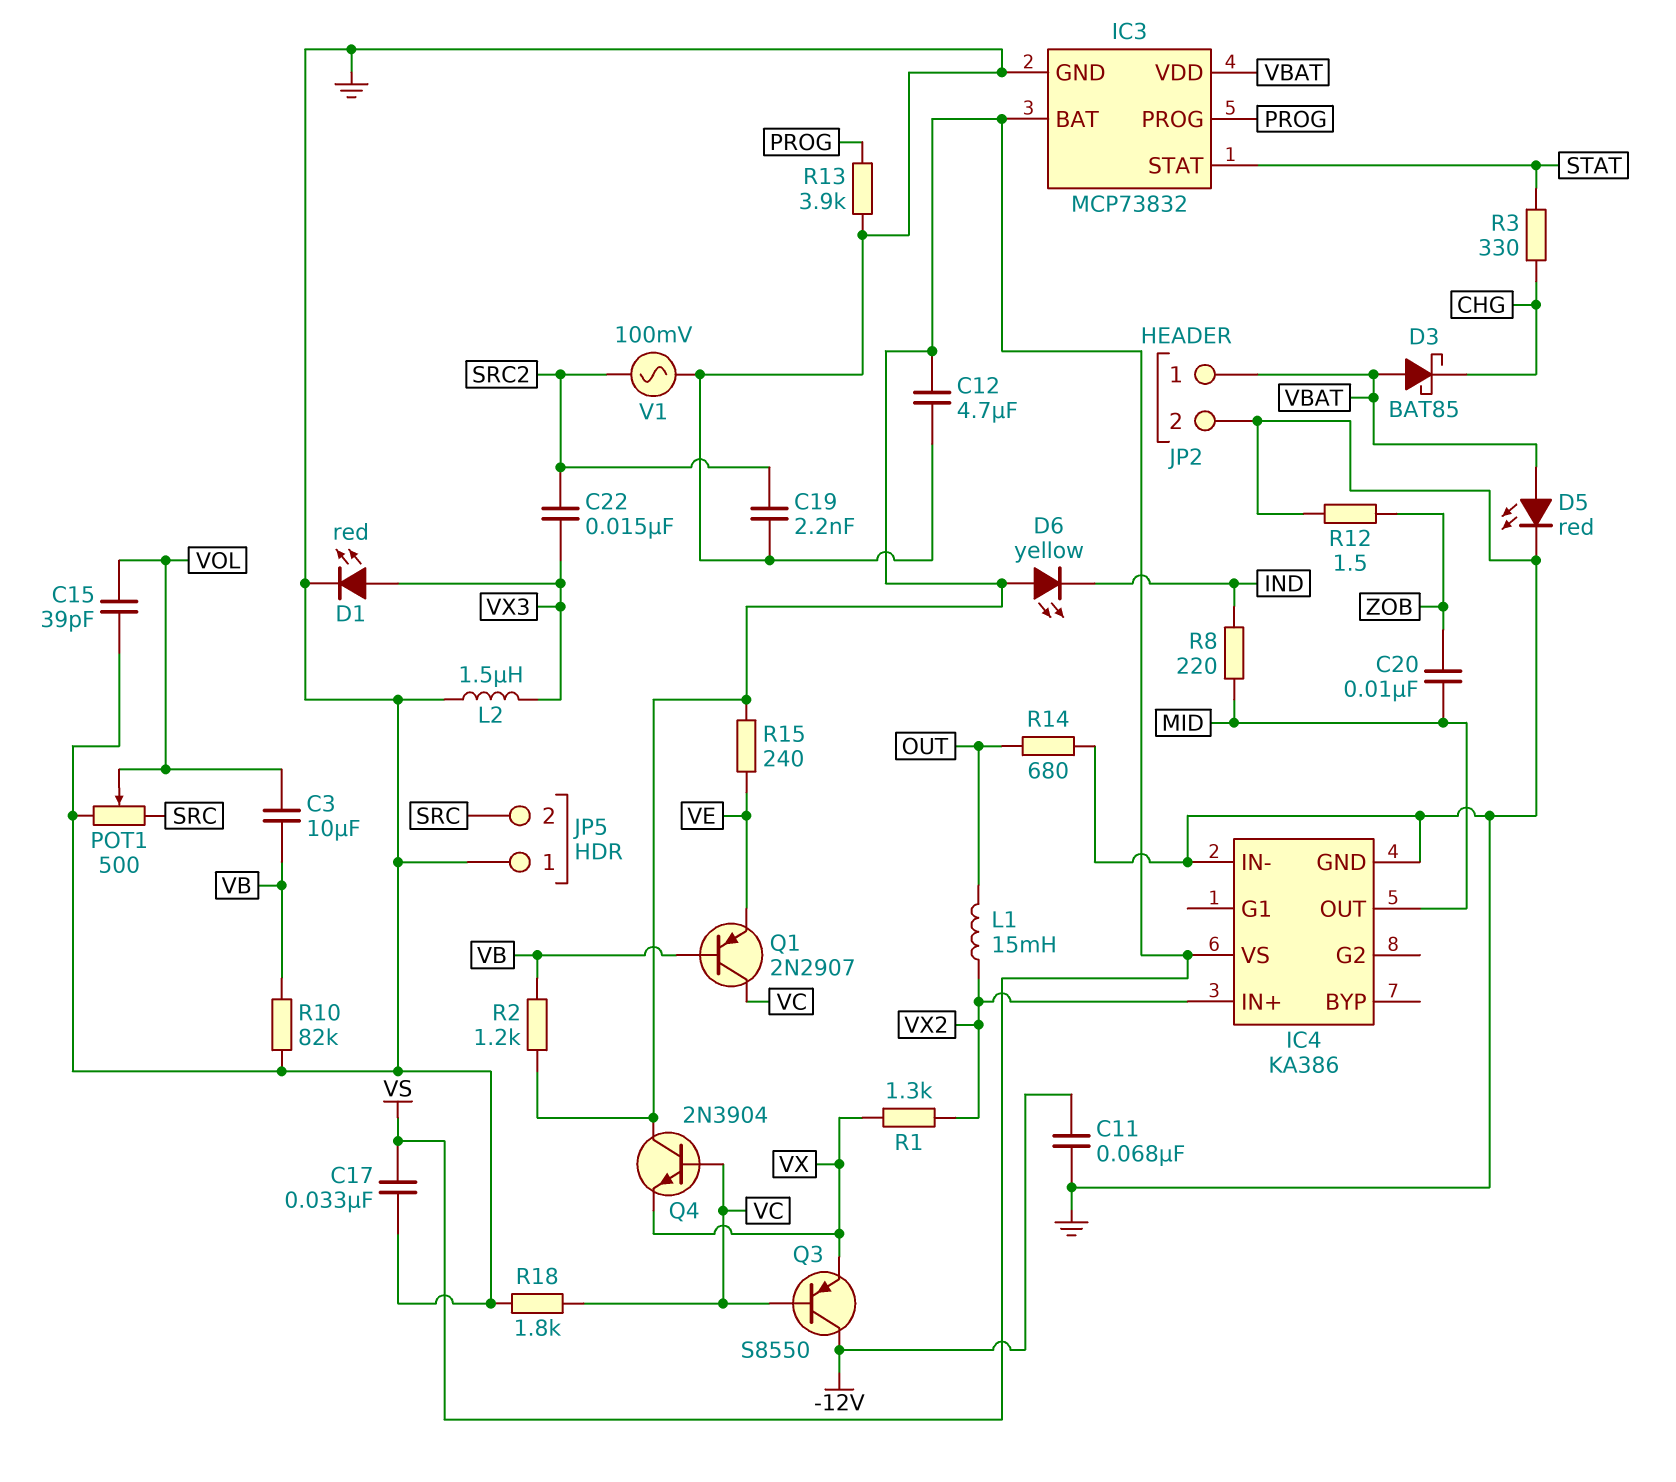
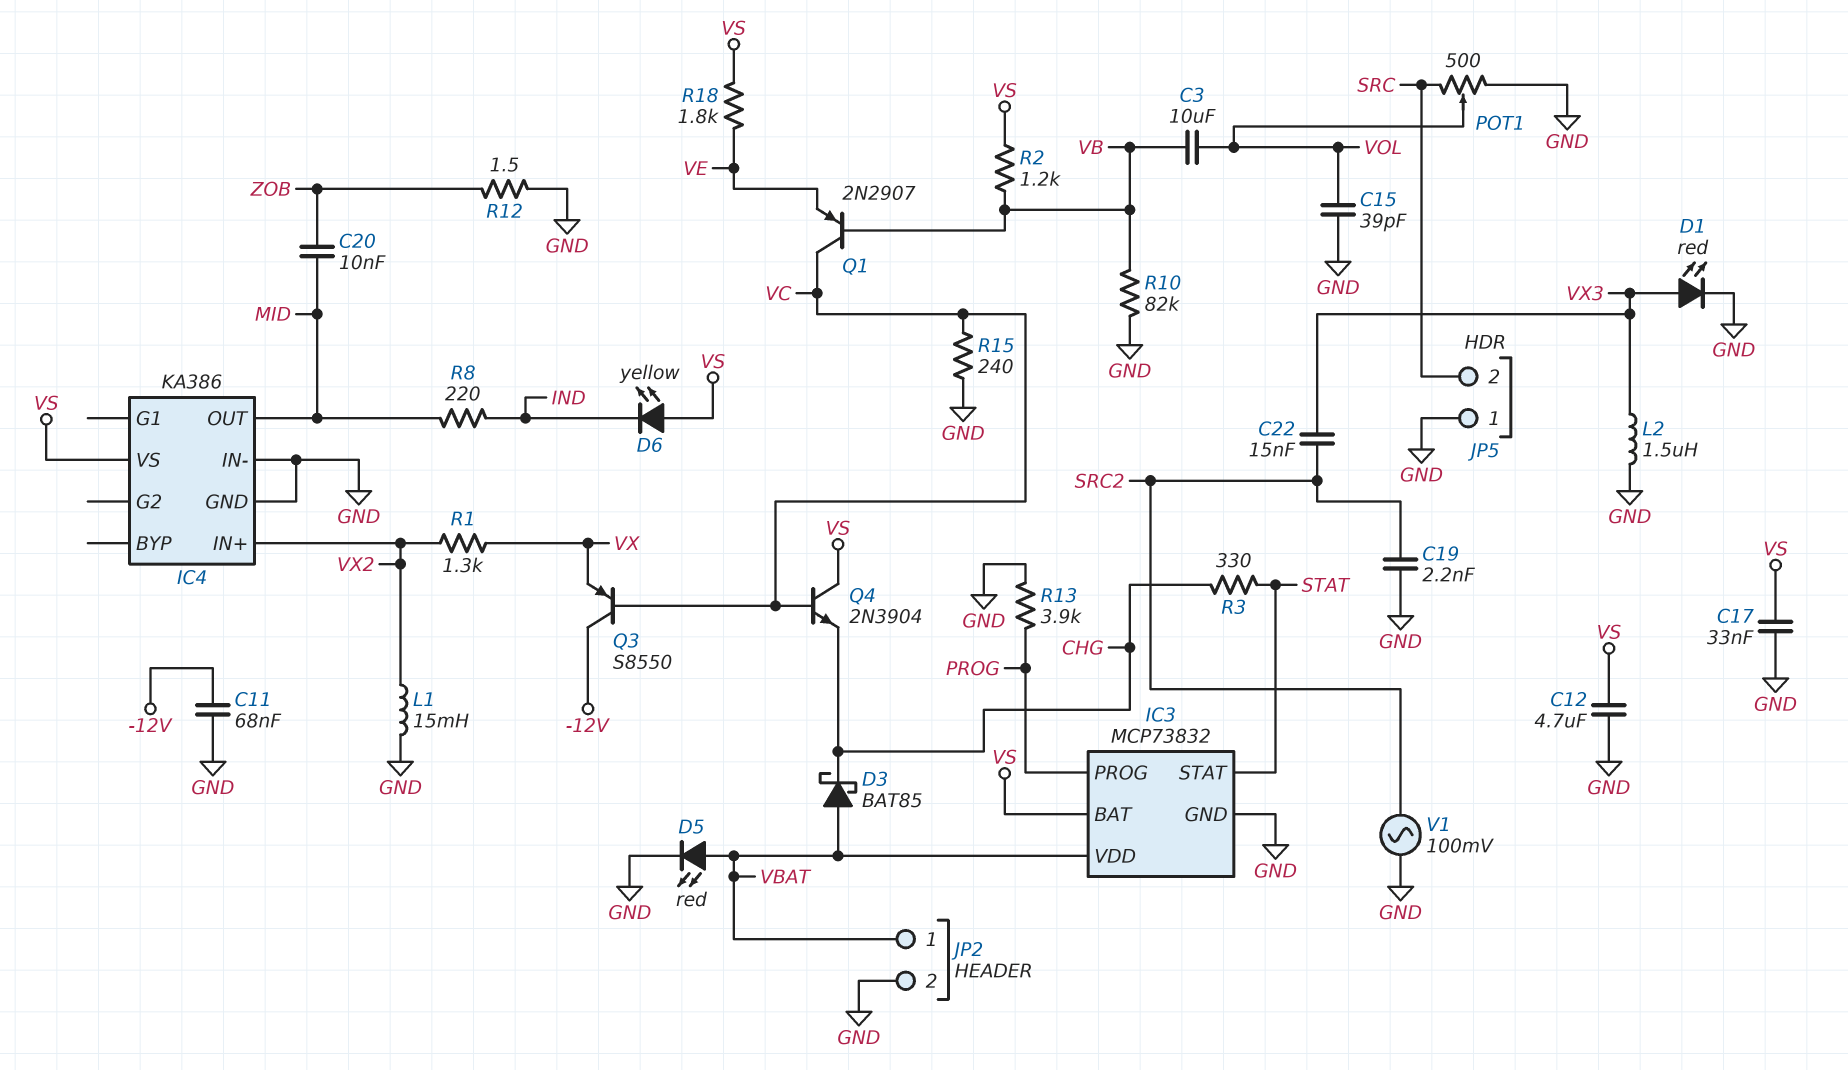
L1: 15mH (OUT, VX2) -> 15mH (GND, VX2)
Q4: NPN 2N3904 (B VC, C VS, E VX) -> NPN 2N3904 (B VC, C VS, E CHG)
R14: 680 (GND, OUT) -> none
R15: 240 (VE, VS) -> 240 (GND, VC)
R18: 1.8k (GND, VC) -> 1.8k (VE, VS)

